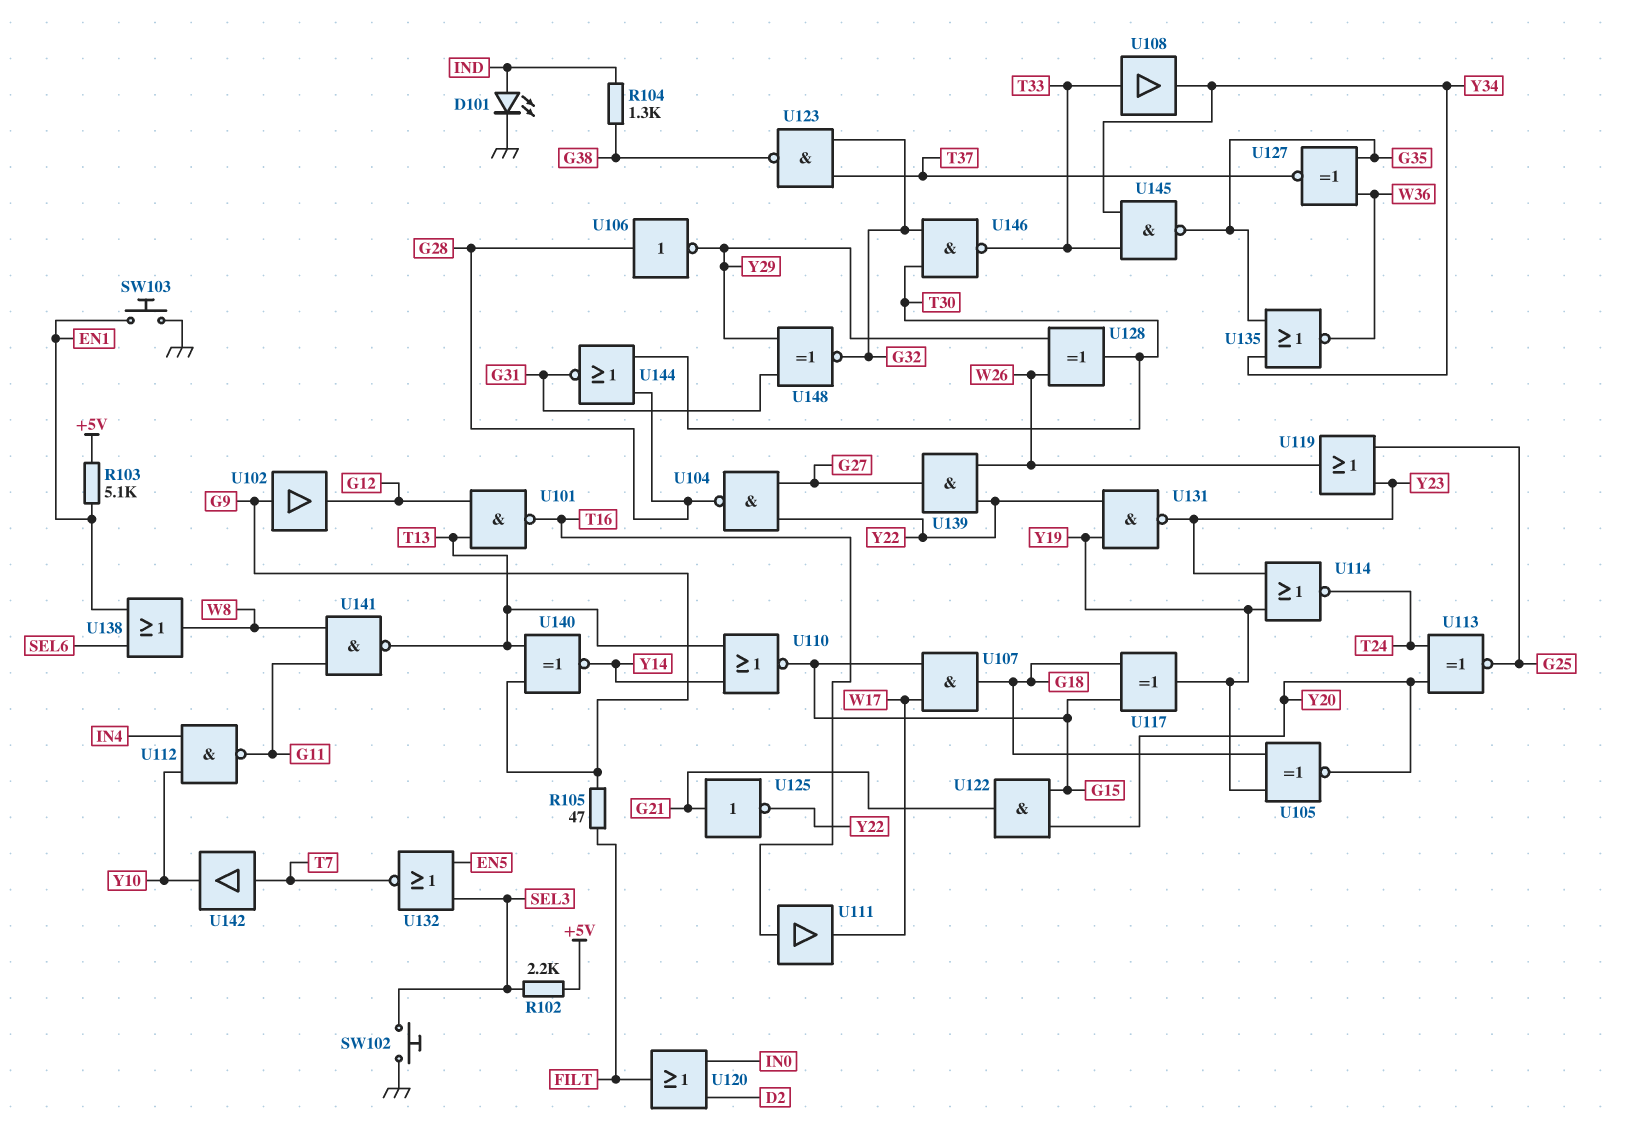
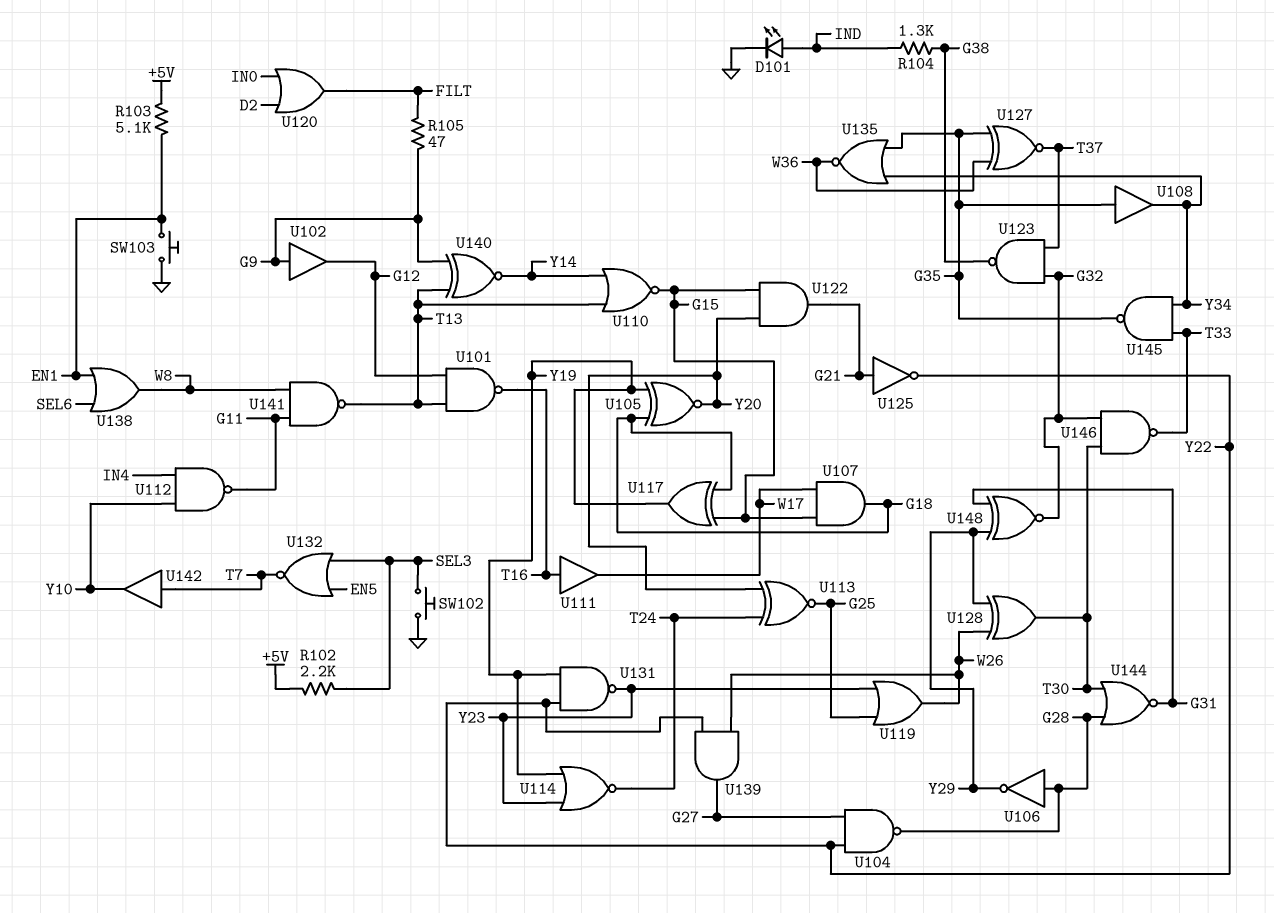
U108: buffer (in T33, out Y34) -> buffer (in G35, out Y34)

